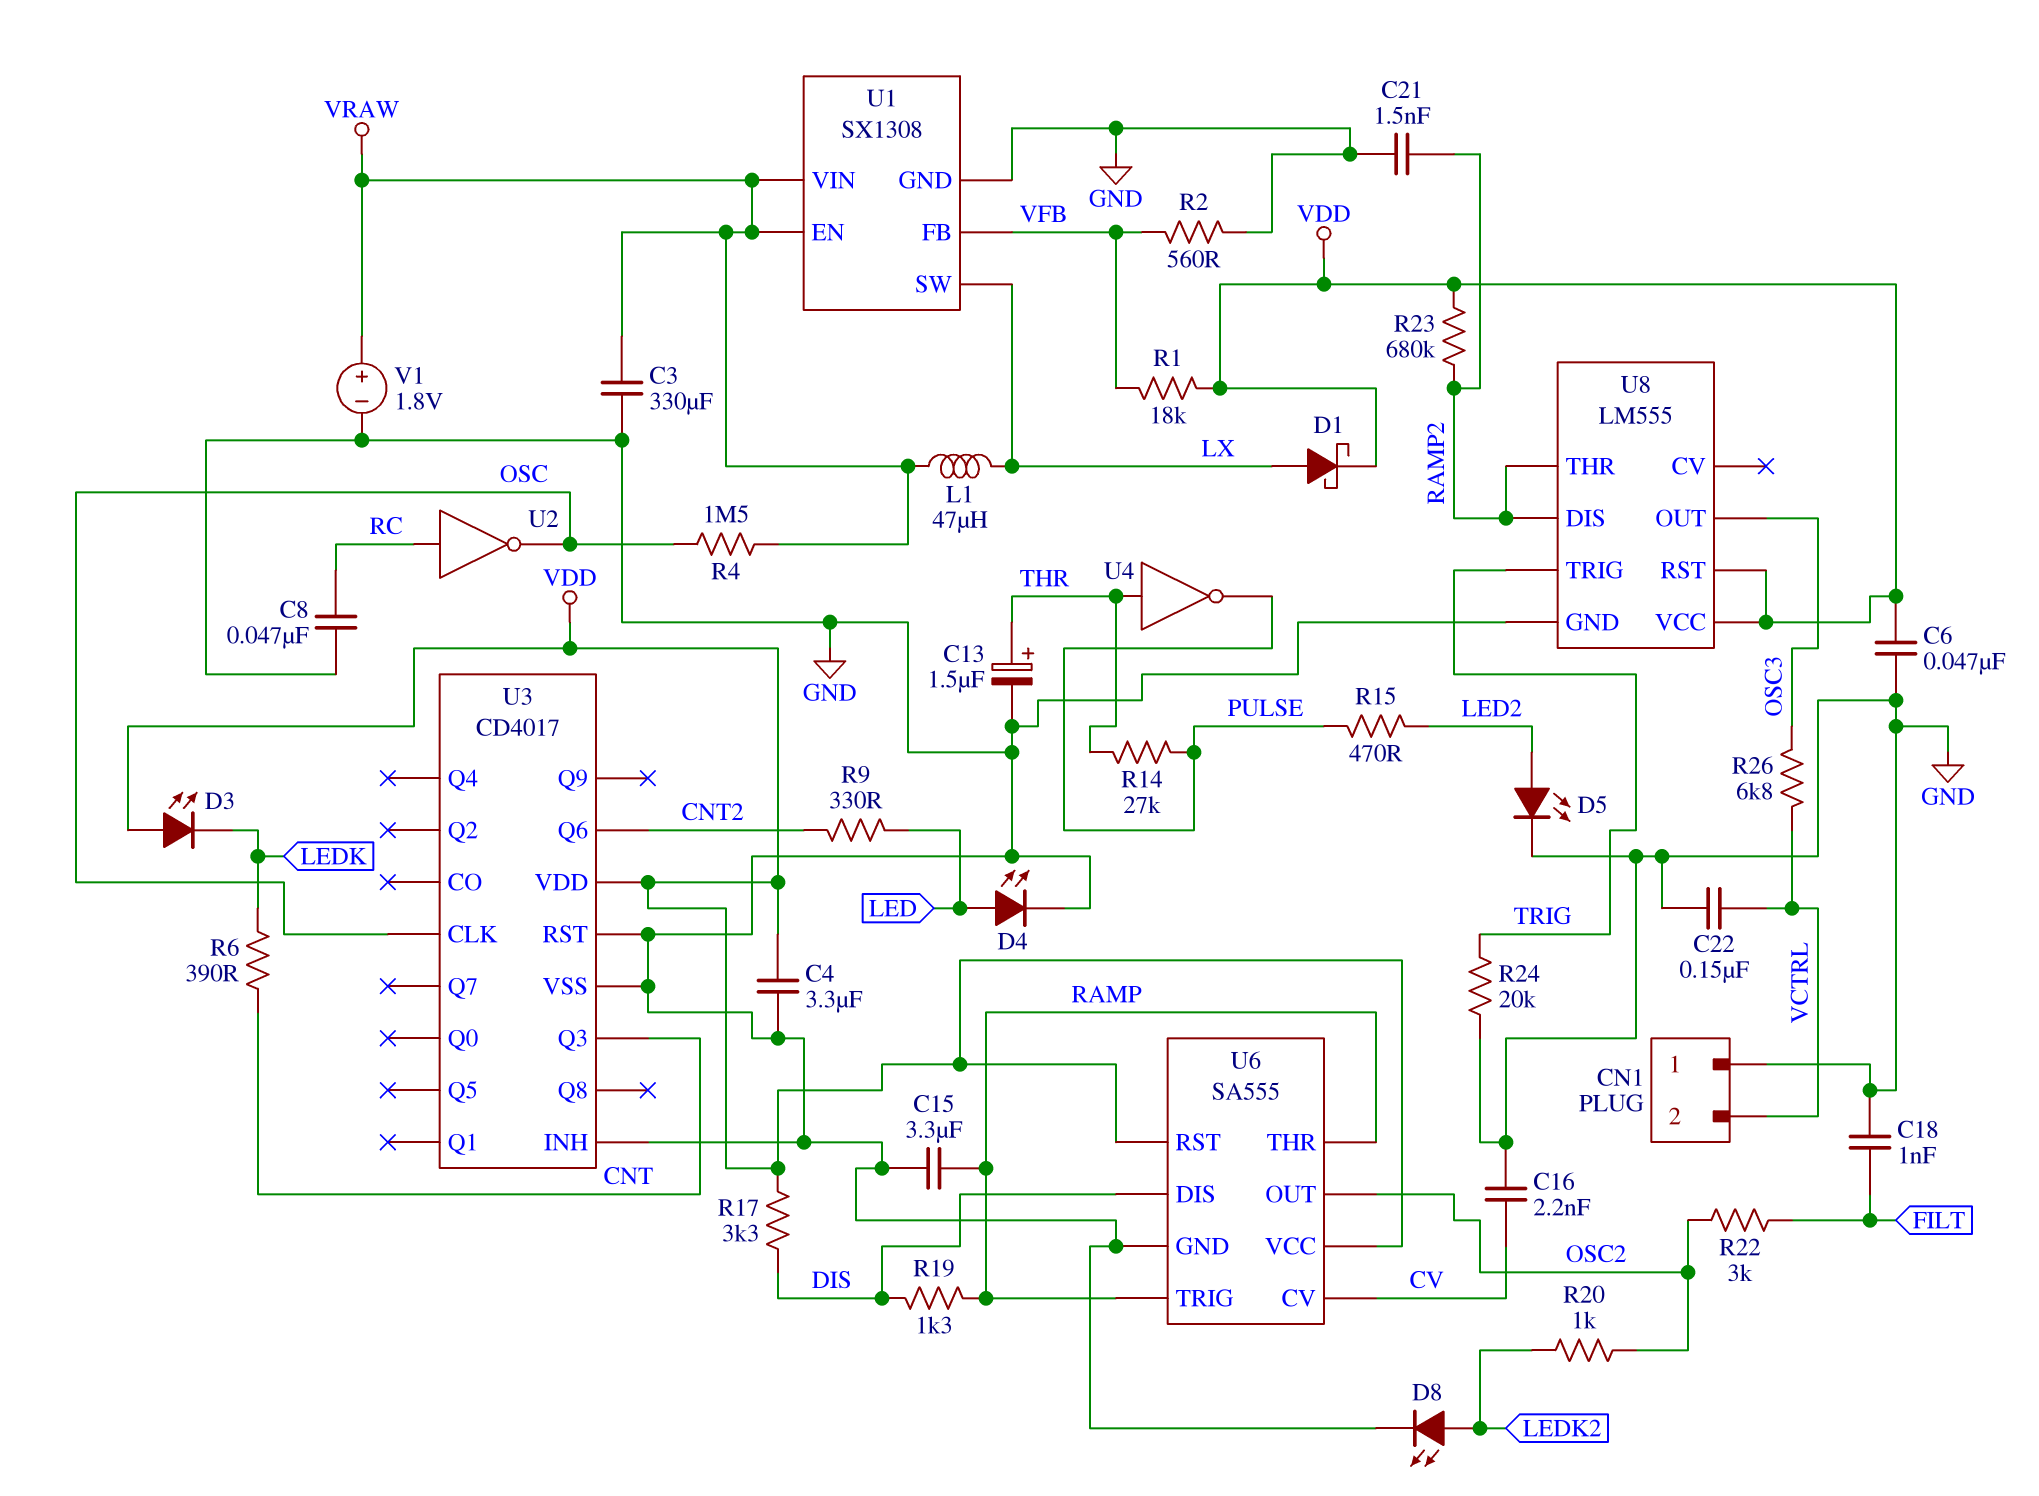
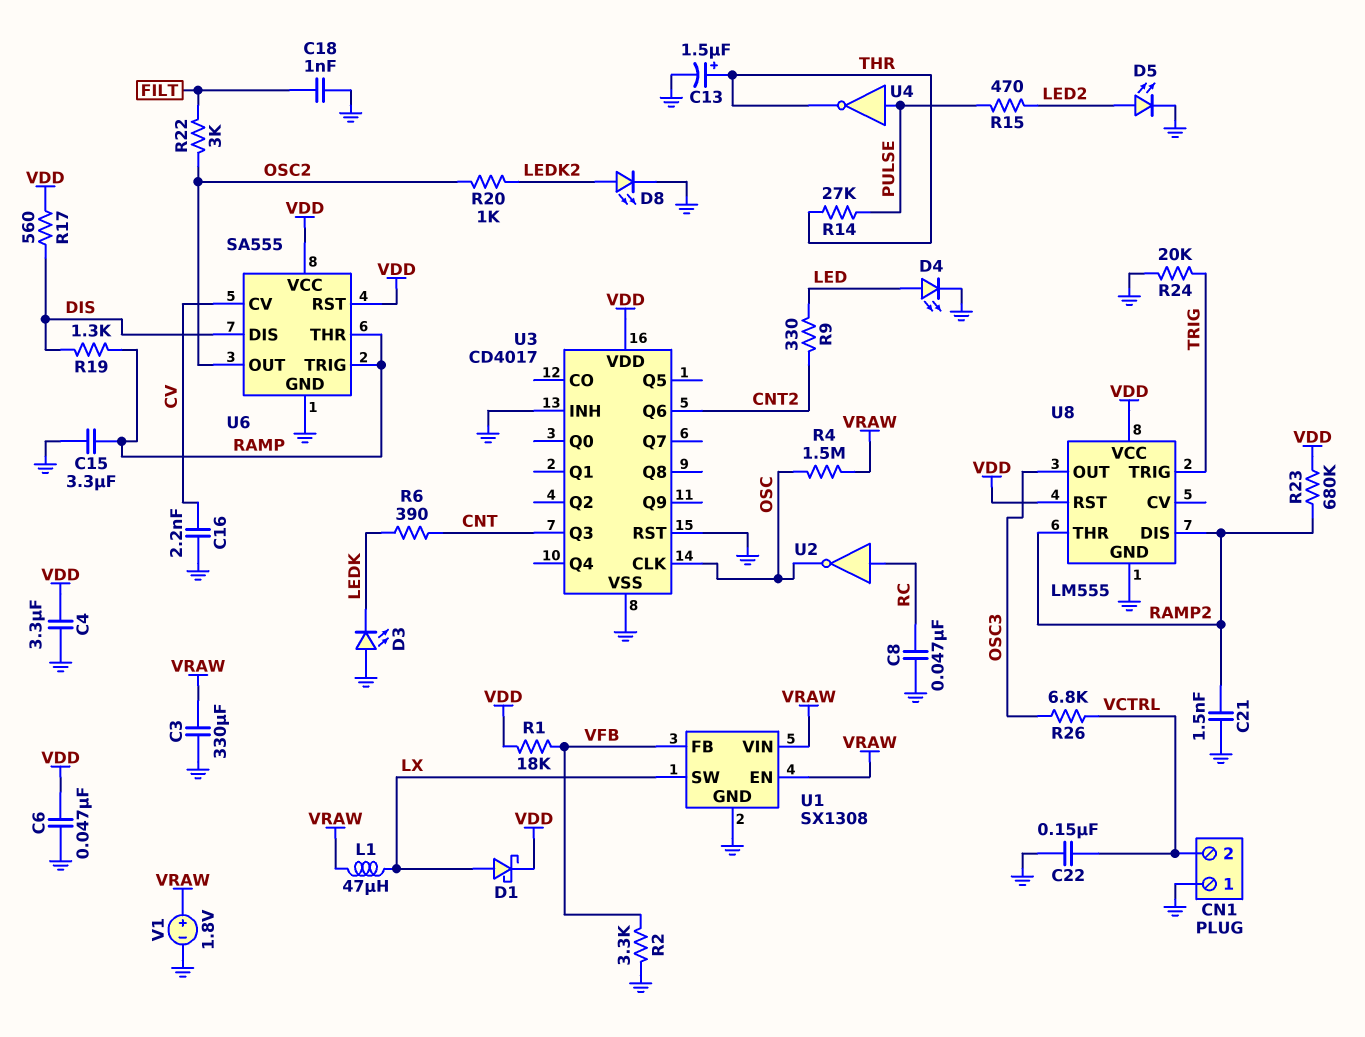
D3: LED (A VDD, K LEDK) -> LED (A GND, K LEDK)
R2: 560 (GND, VFB) -> 3.3k (GND, VFB)
R17: 3.3k (DIS, VDD) -> 560 (DIS, VDD)
U4: NOT (in THR, out PULSE) -> NOT (in PULSE, out THR)

